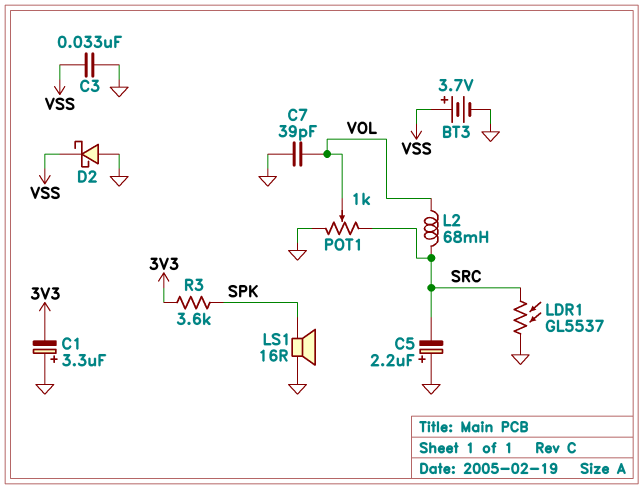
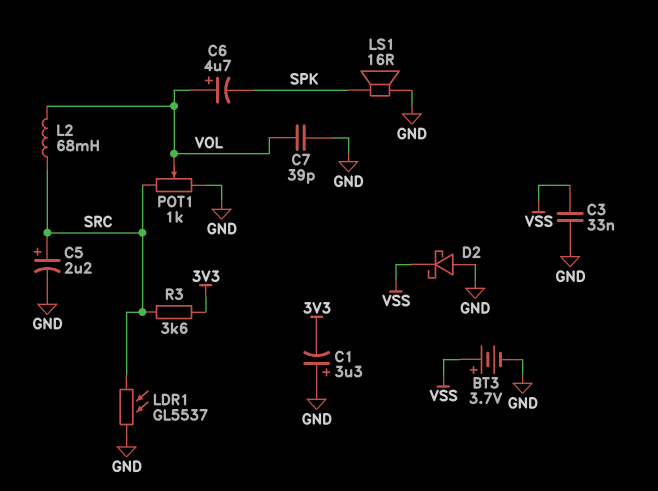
C5: 2.2uF (plus GND, minus SRC) -> 2.2uF (plus SRC, minus GND)
C6: none -> 4.7uF (plus VOL, minus SPK)
R3: 3.6k (3V3, SPK) -> 3.6k (3V3, SRC)

